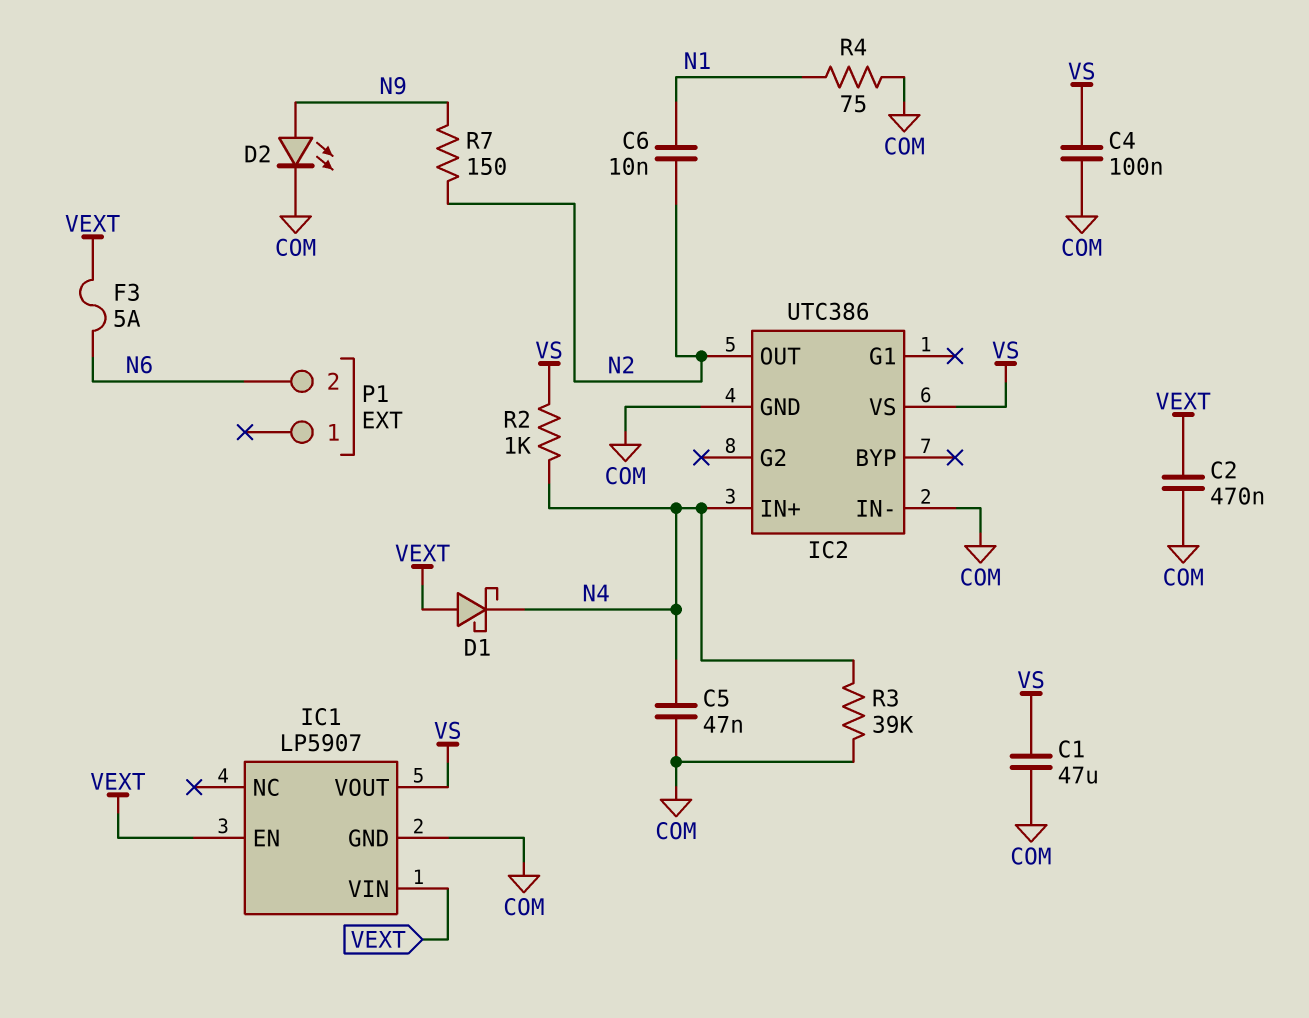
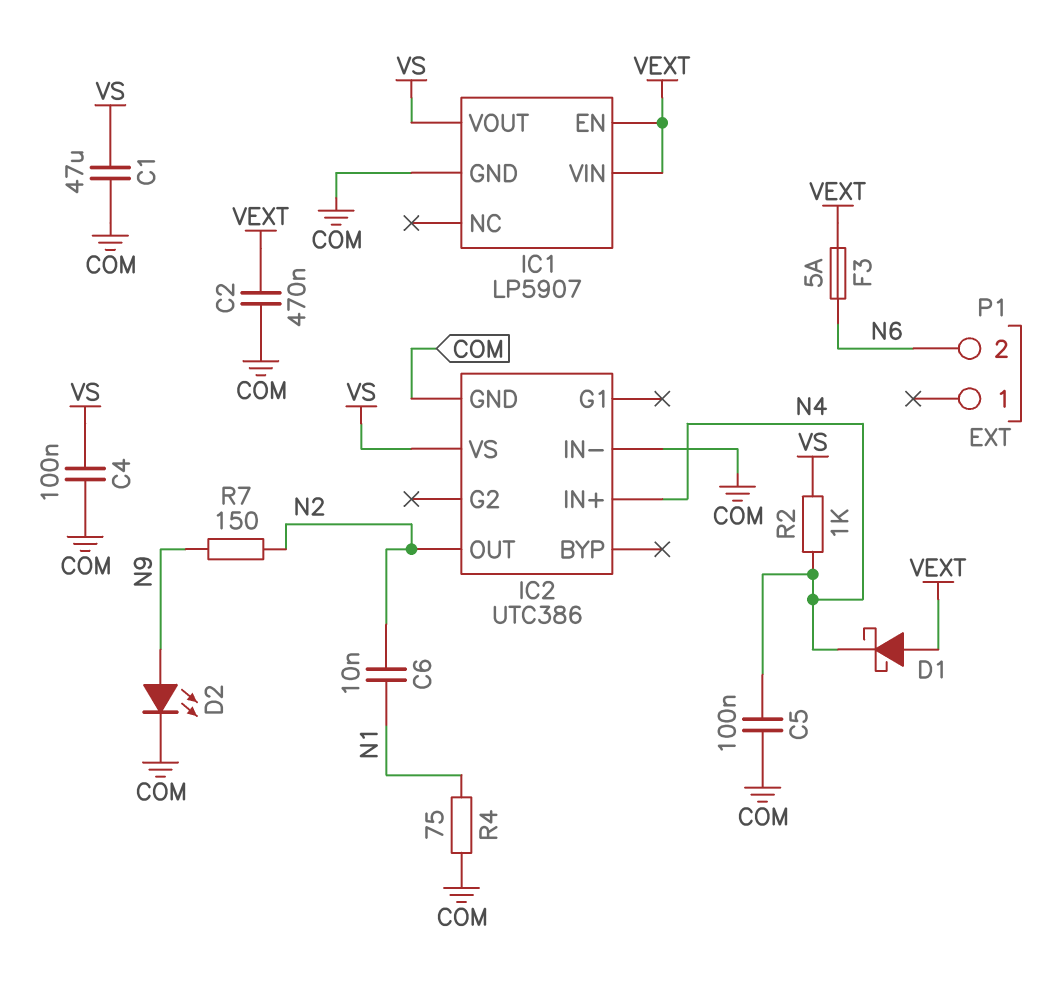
C5: 47nF (COM, N4) -> 100nF (COM, N4)
R3: 39k (COM, N4) -> none

